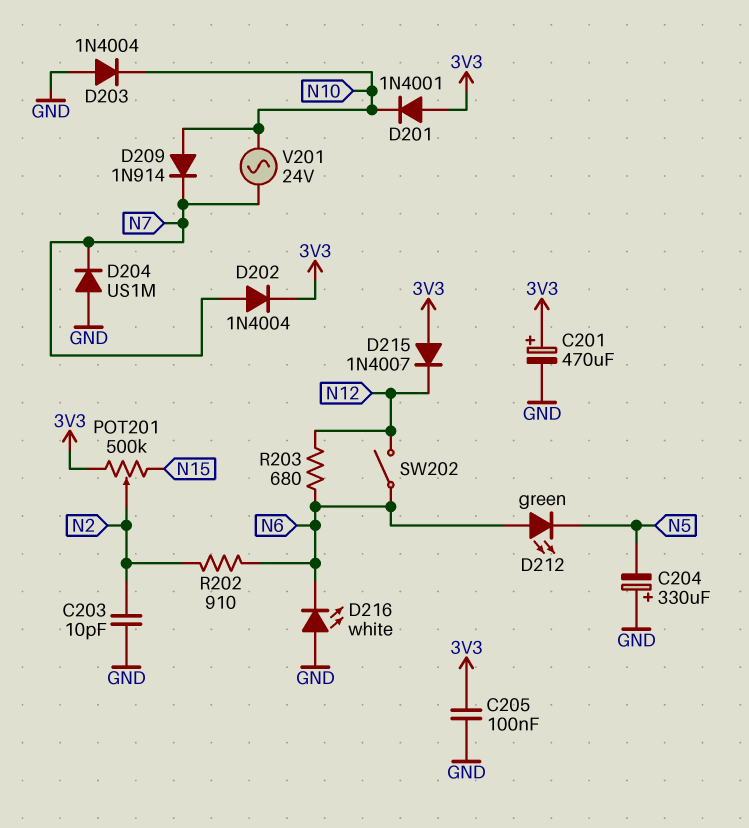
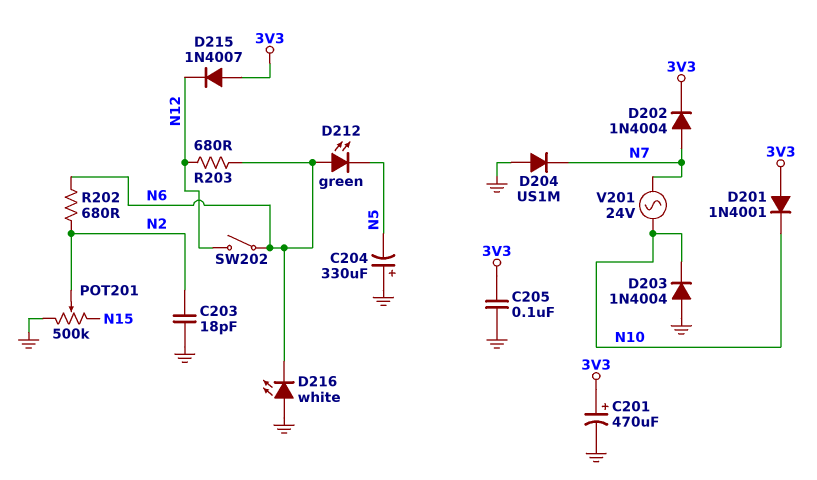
C203: 10pF (GND, N2) -> 18pF (GND, N2)
D209: diode 1N914 (A N10, K N7) -> none
POT201: 500k (3V3, N15, wiper N2) -> 500k (GND, N15, wiper N2)
R202: 910 (N2, N6) -> 680 (N2, N6)

